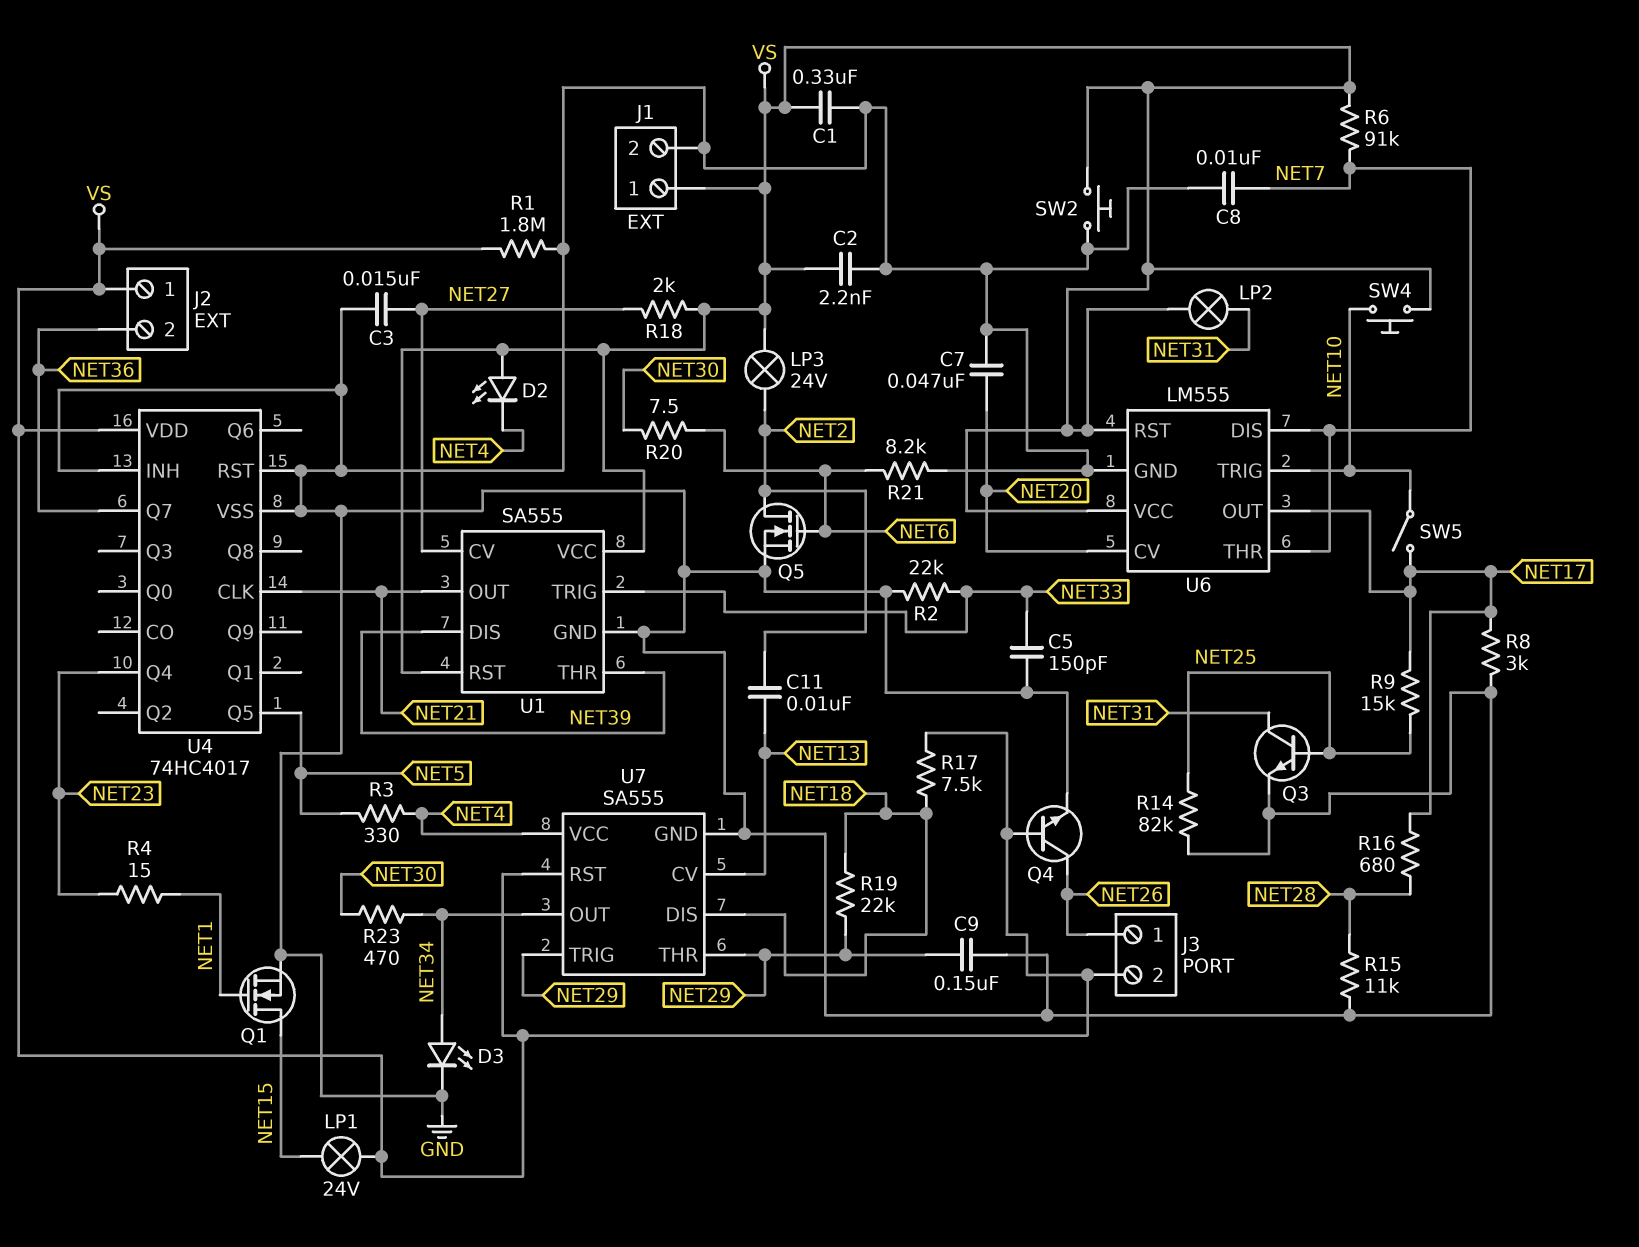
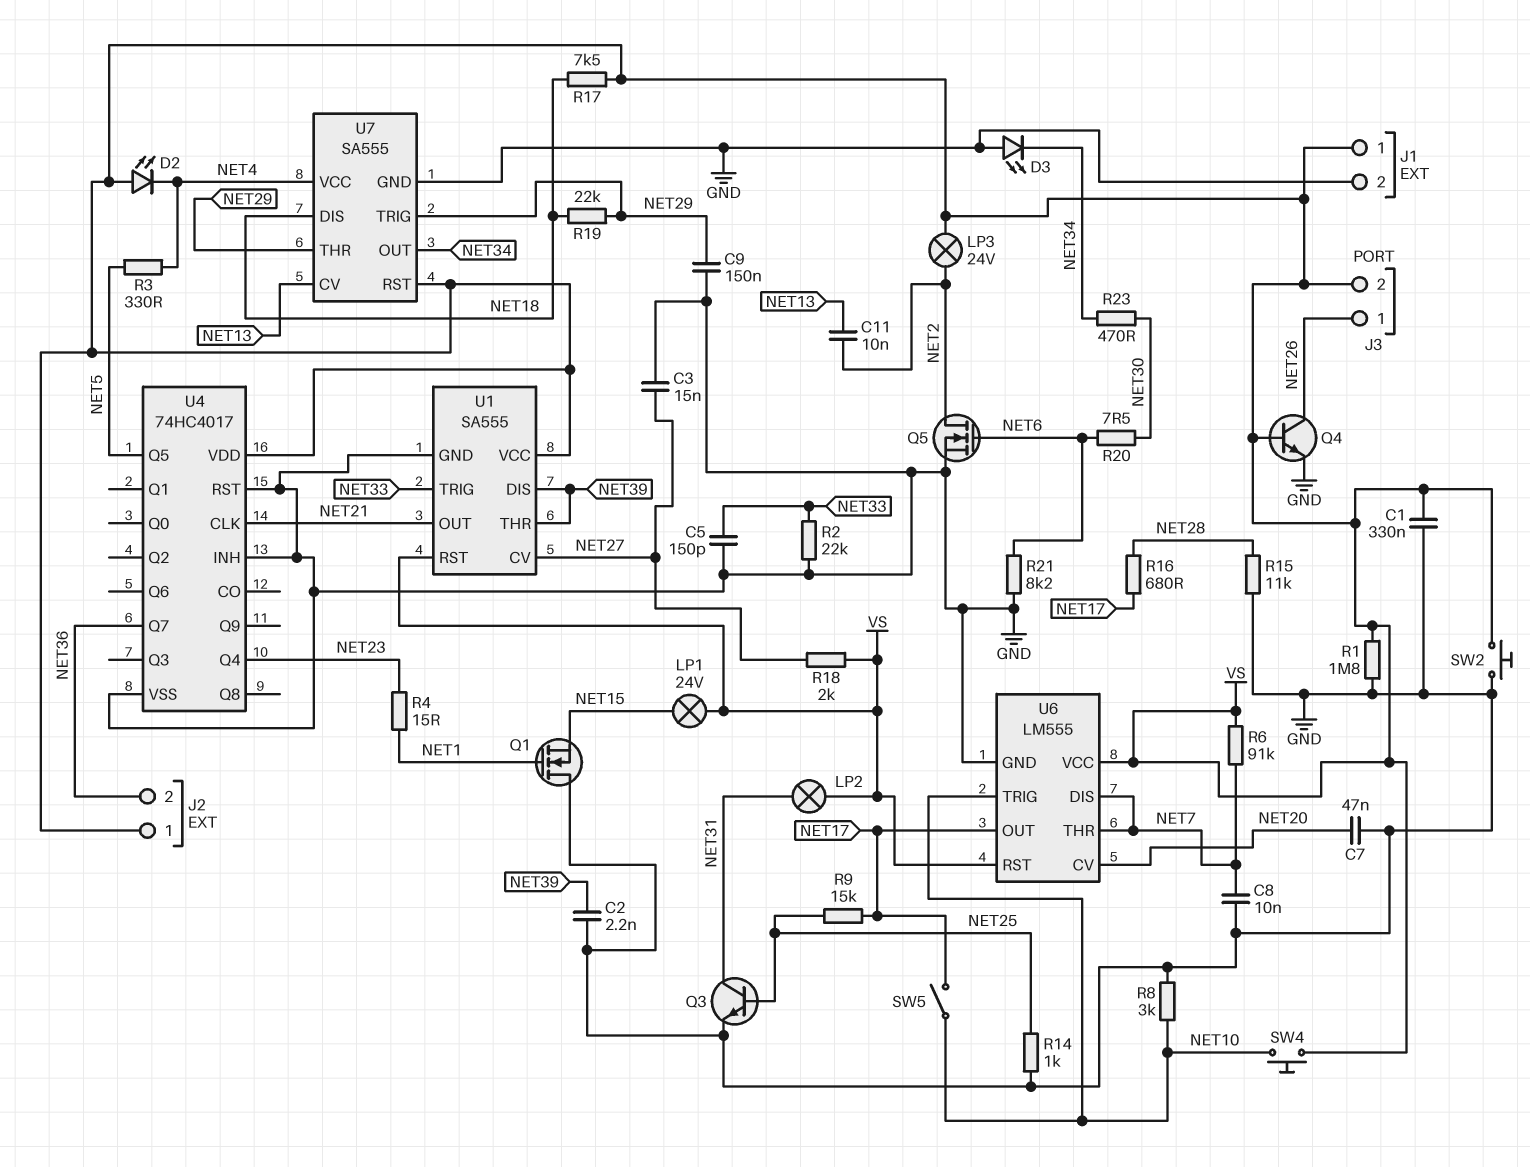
C2: 2.2nF (GND, VS) -> 2.2nF (GND, NET39)
D3: LED (A NET34, K GND) -> LED (A GND, K NET34)
Q1: NMOS (G NET1, D NET15, S GND) -> NMOS (G NET1, D GND, S NET15)
R8: 3k (GND, NET17) -> 3k (GND, NET10)
R14: 82k (GND, NET25) -> 1k (GND, NET25)

